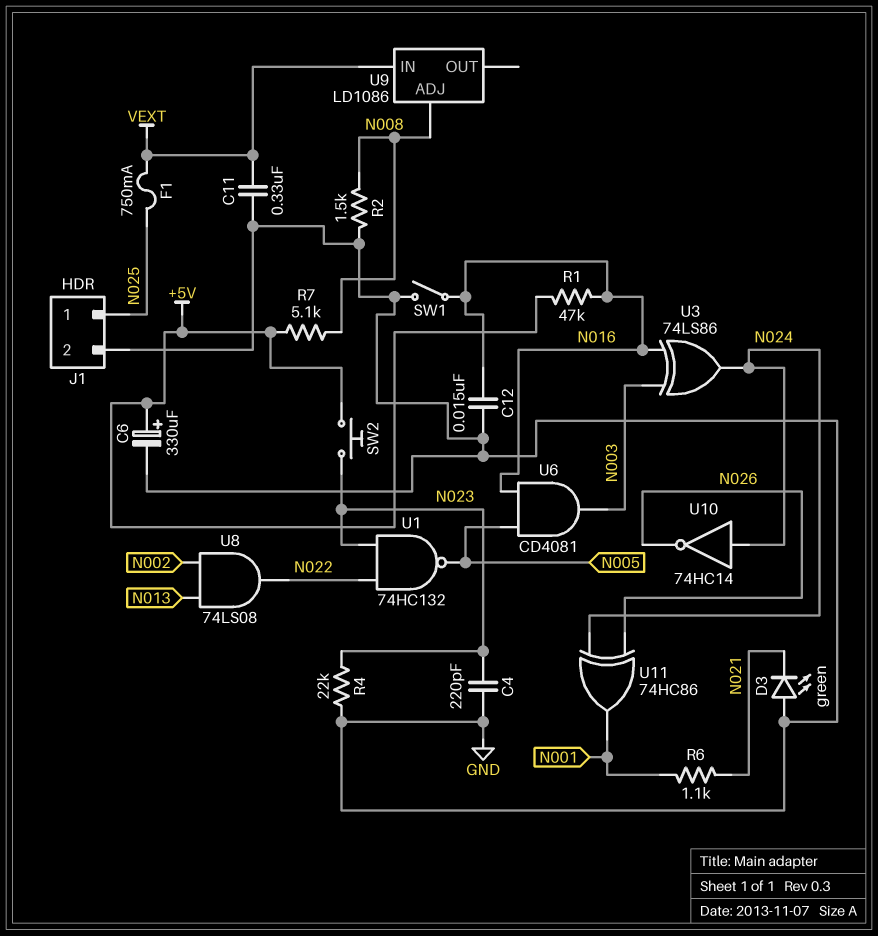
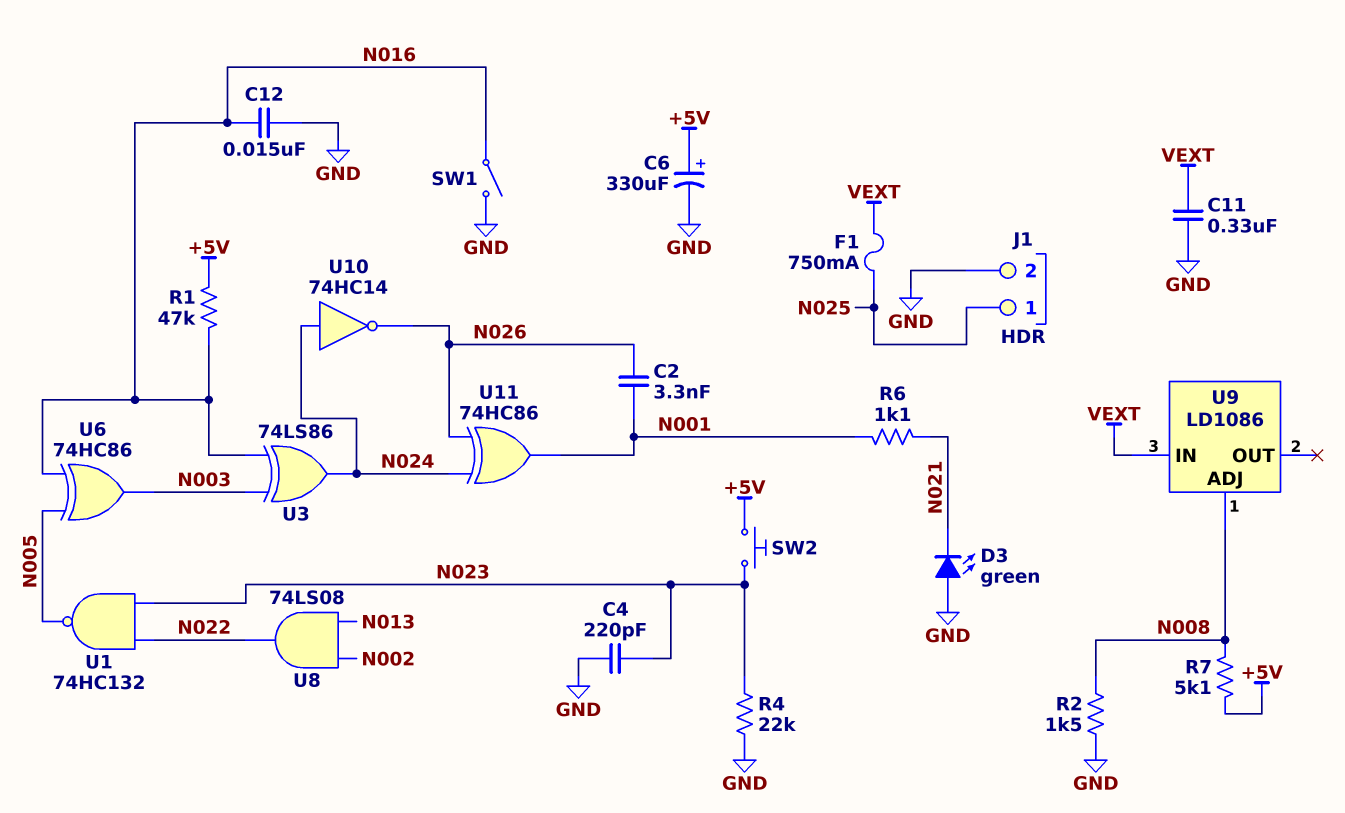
C2: none -> 3.3nF (N001, N026)
U6: AND CD4081 (in N005, in N016, out N003) -> XOR 74HC86 (in N005, in N016, out N003)

